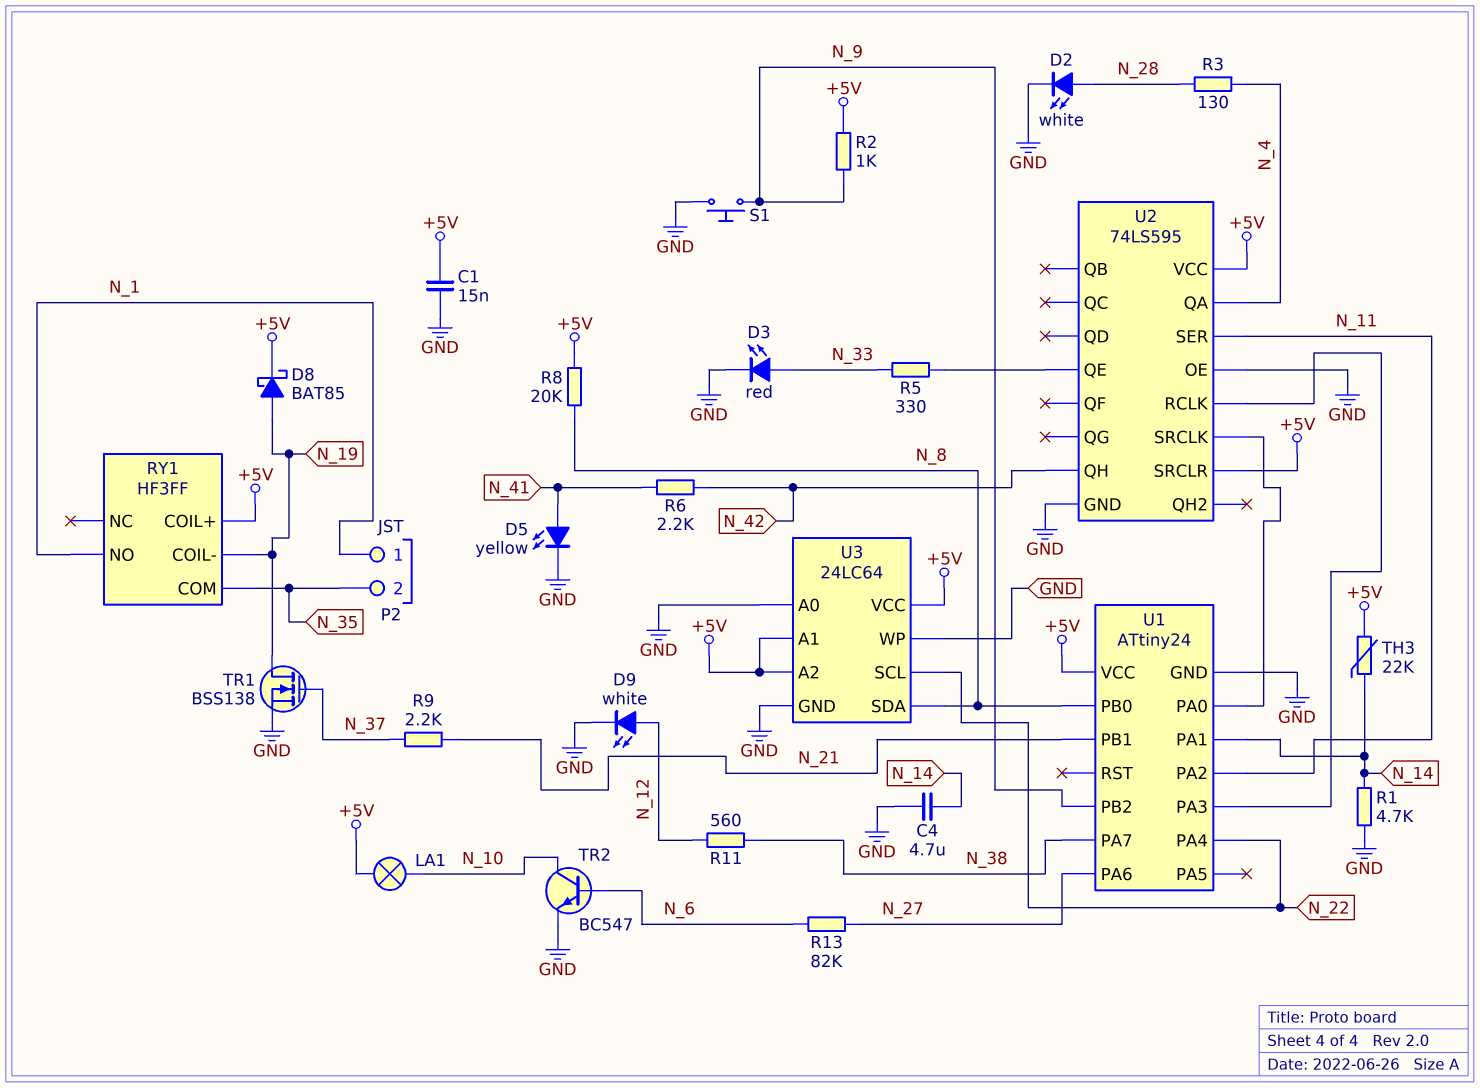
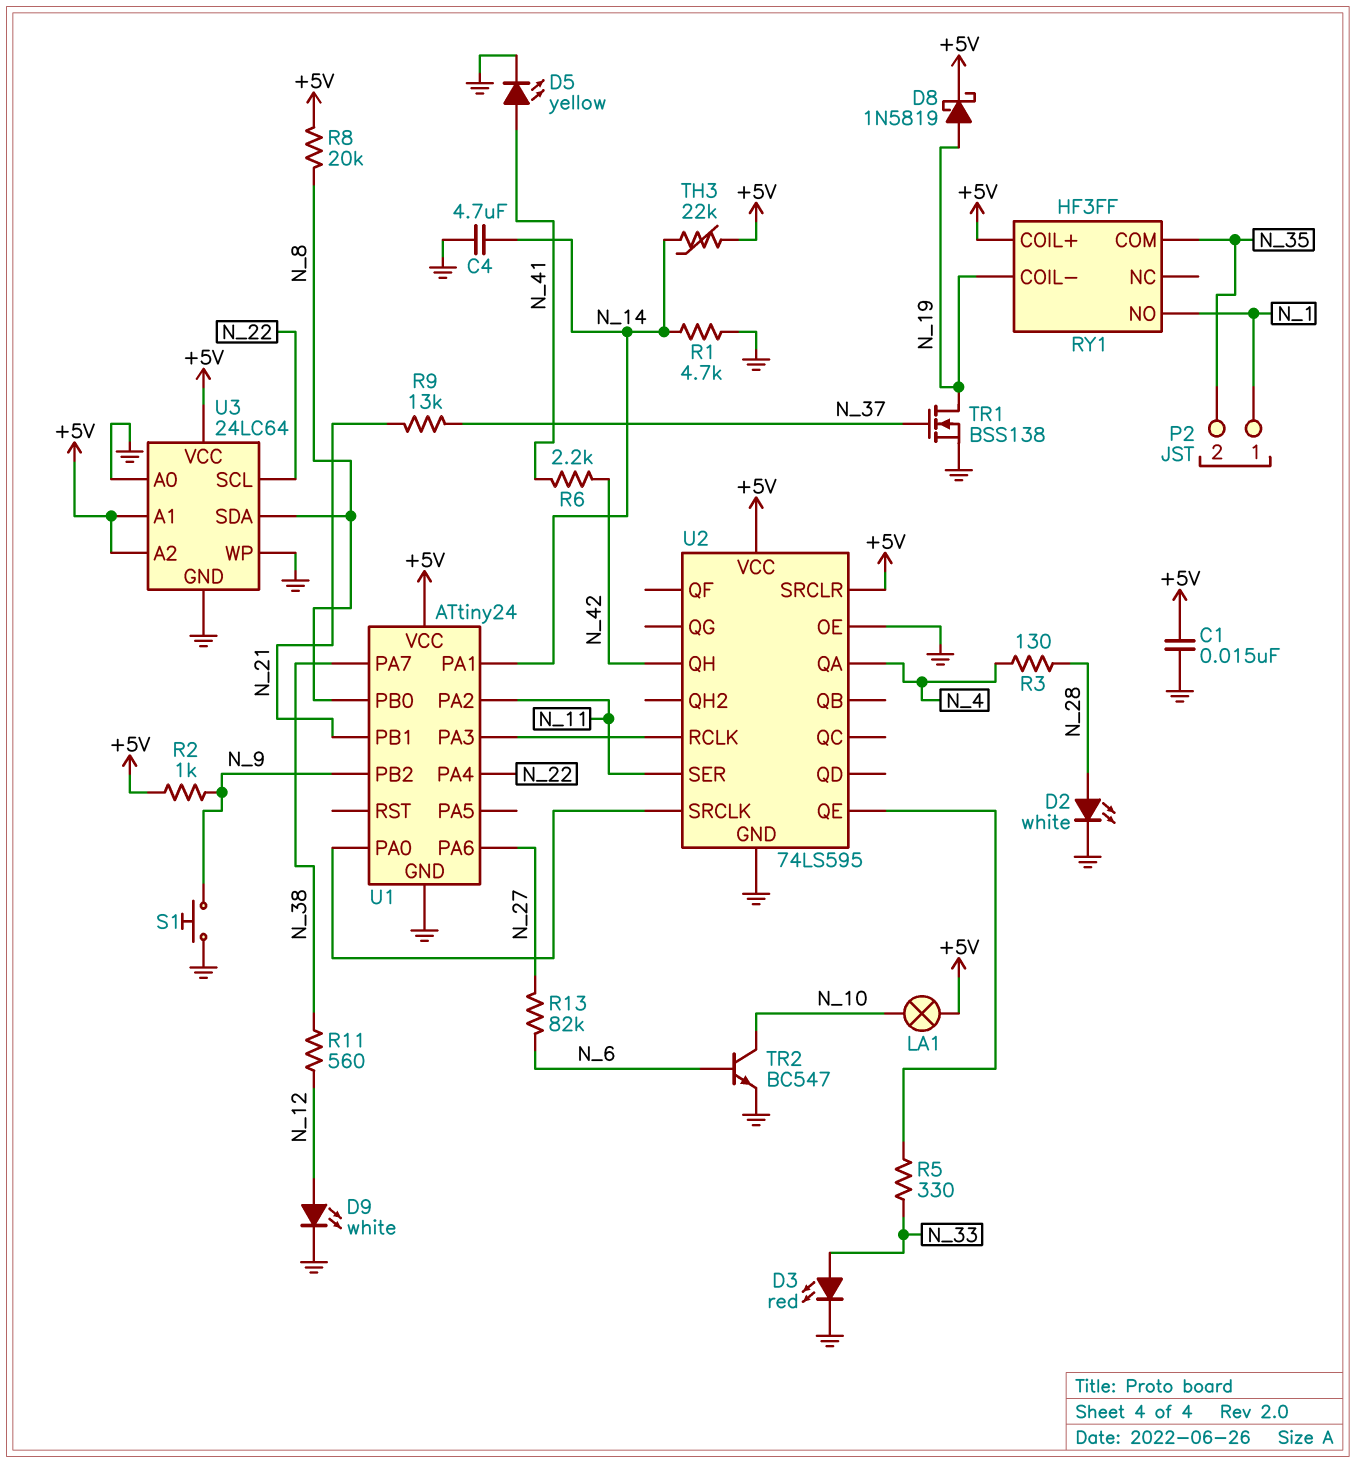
D8: schottky BAT85 (A N_19, K +5V) -> schottky 1N5819 (A N_19, K +5V)
R9: 2.2k (N_21, N_37) -> 13k (N_21, N_37)

